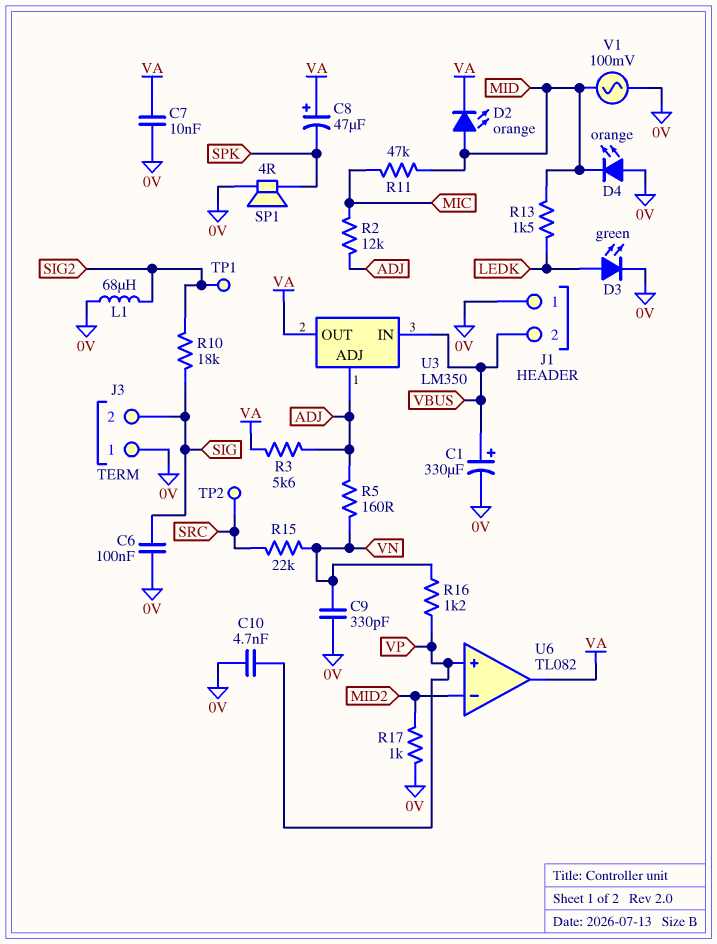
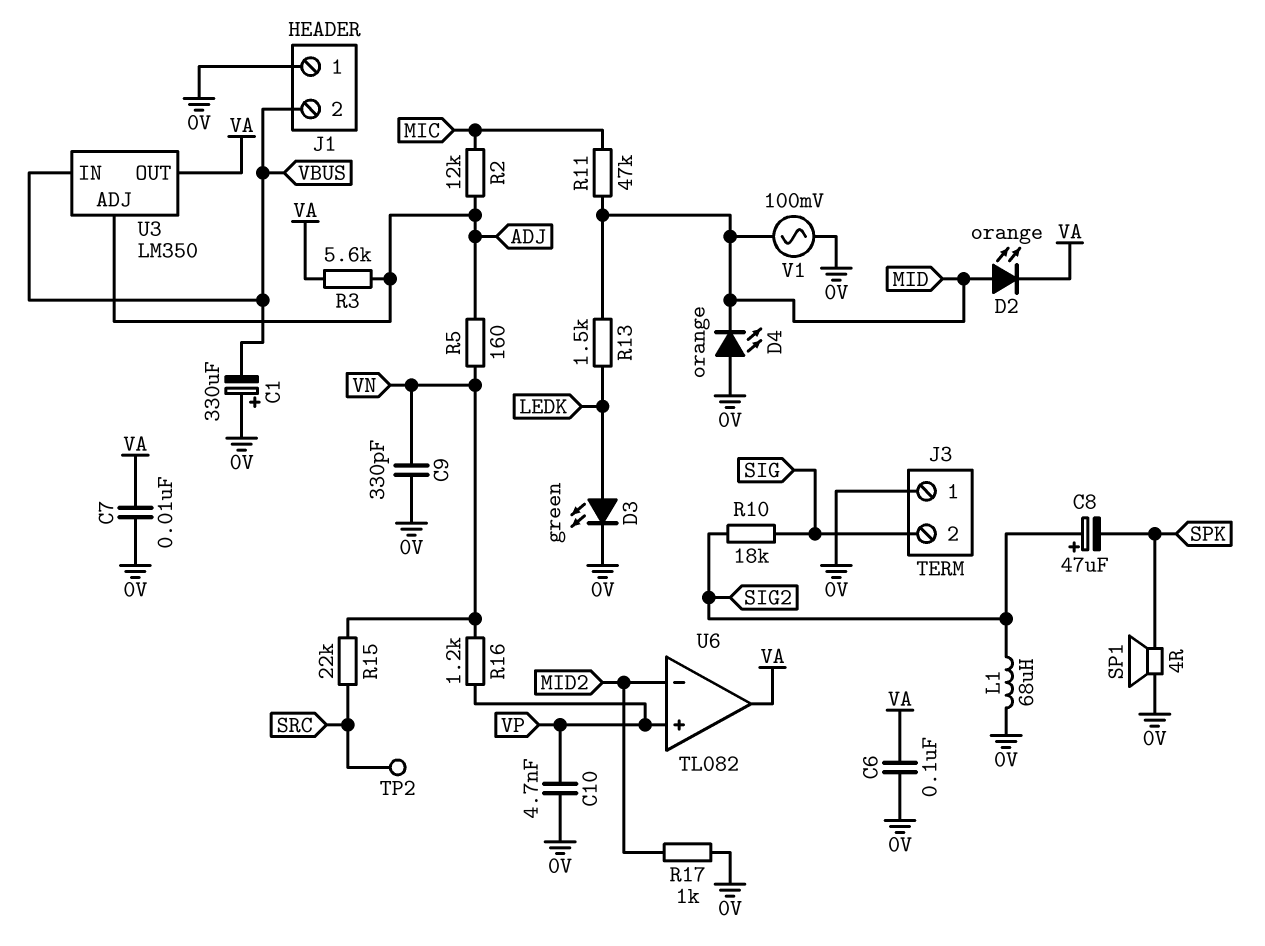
C1: 330uF (plus VBUS, minus 0V) -> 330uF (plus 0V, minus VBUS)
C6: 100nF (0V, SIG) -> 100nF (0V, VA)
C8: 47uF (plus VA, minus SPK) -> 47uF (plus SIG2, minus SPK)
TP1: test point (SIG2) -> none

